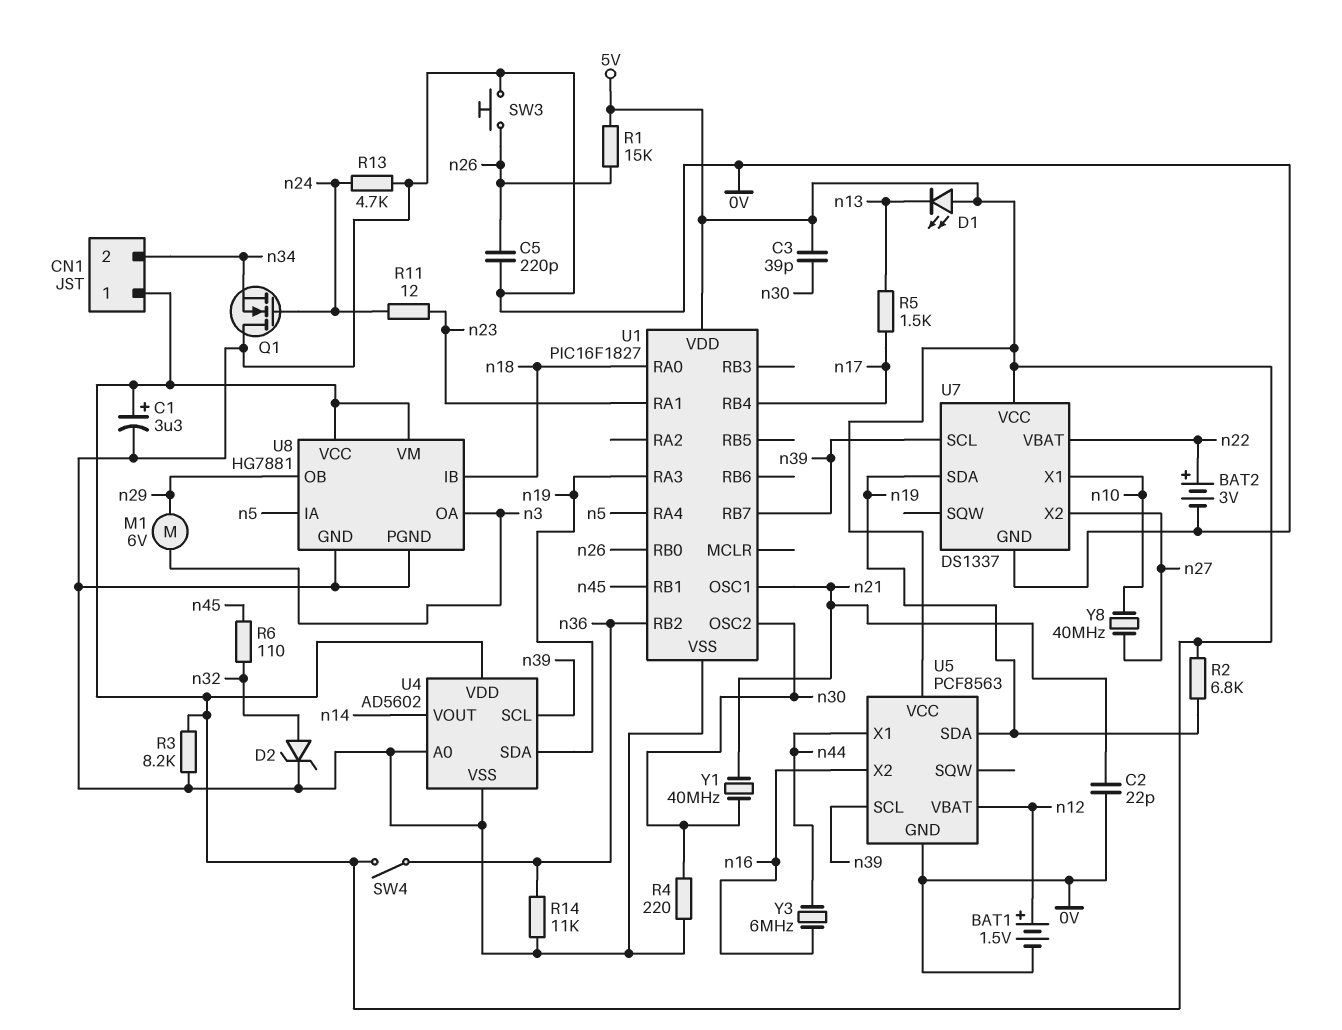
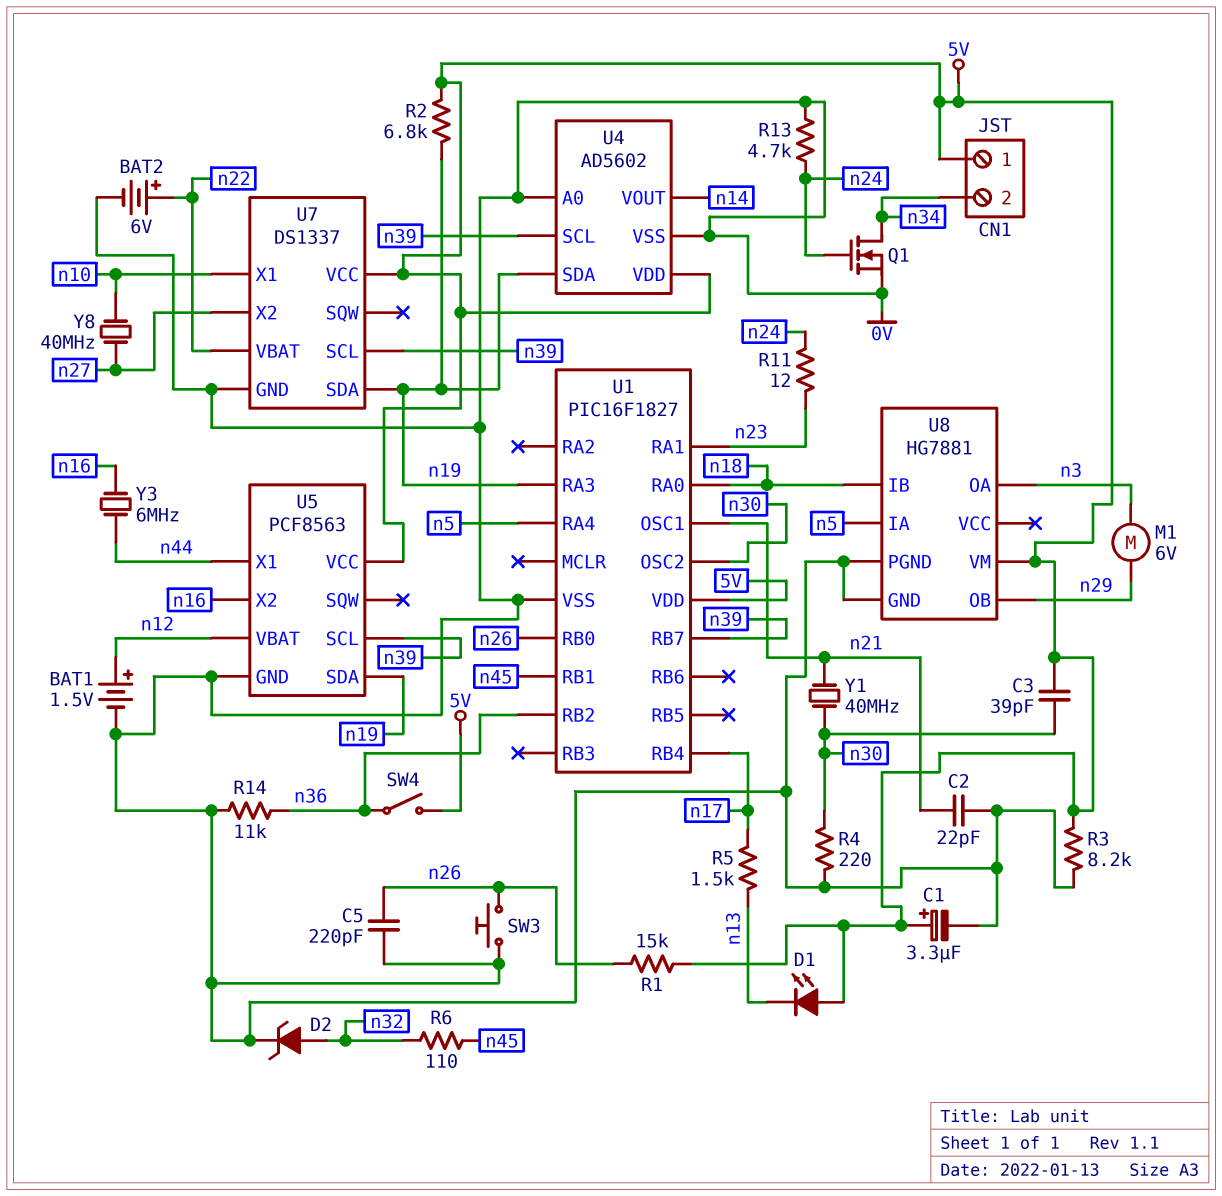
BAT2: 3V (plus n22, minus 0V) -> 6V (plus n22, minus 0V)
Q1: NMOS (G n24, D 0V, S n34) -> NMOS (G n24, D n34, S 0V)
U8 pin VCC: 5V -> none

